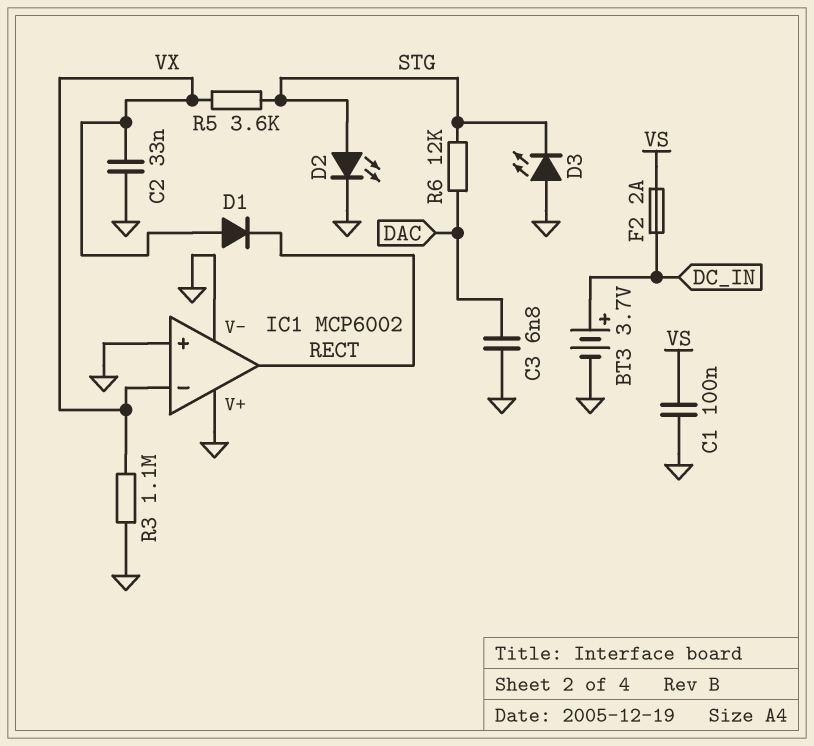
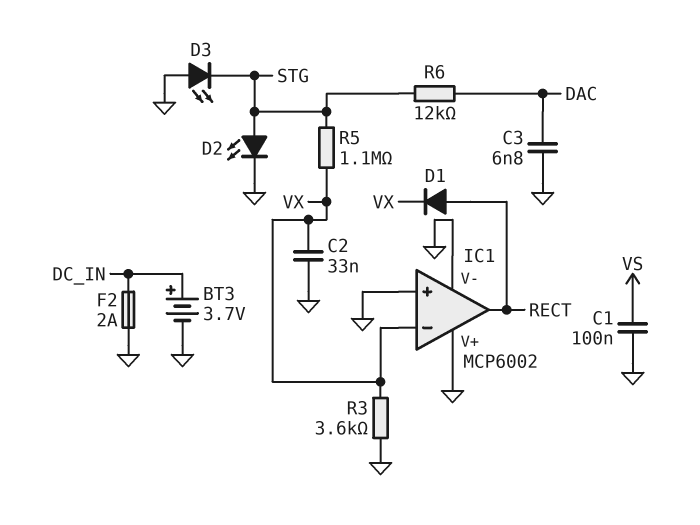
D1: diode (A VX, K RECT) -> diode (A RECT, K VX)
F2: 2A (DC_IN, VS) -> 2A (DC_IN, GND)
R3: 1.1M (GND, VX) -> 3.6k (GND, VX)
R5: 3.6k (STG, VX) -> 1.1M (STG, VX)

